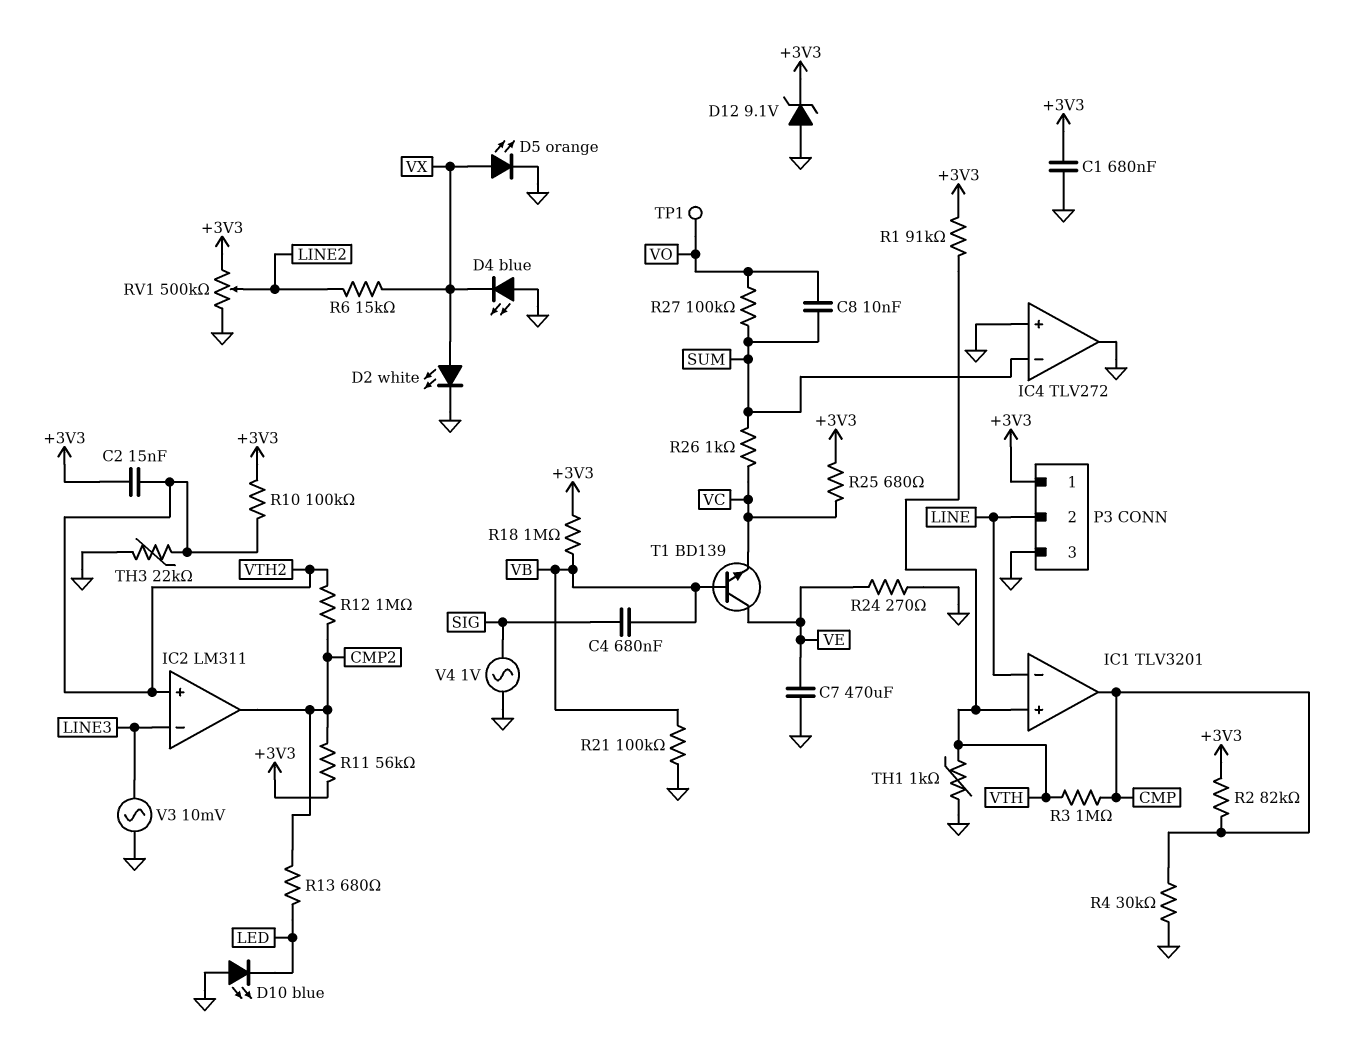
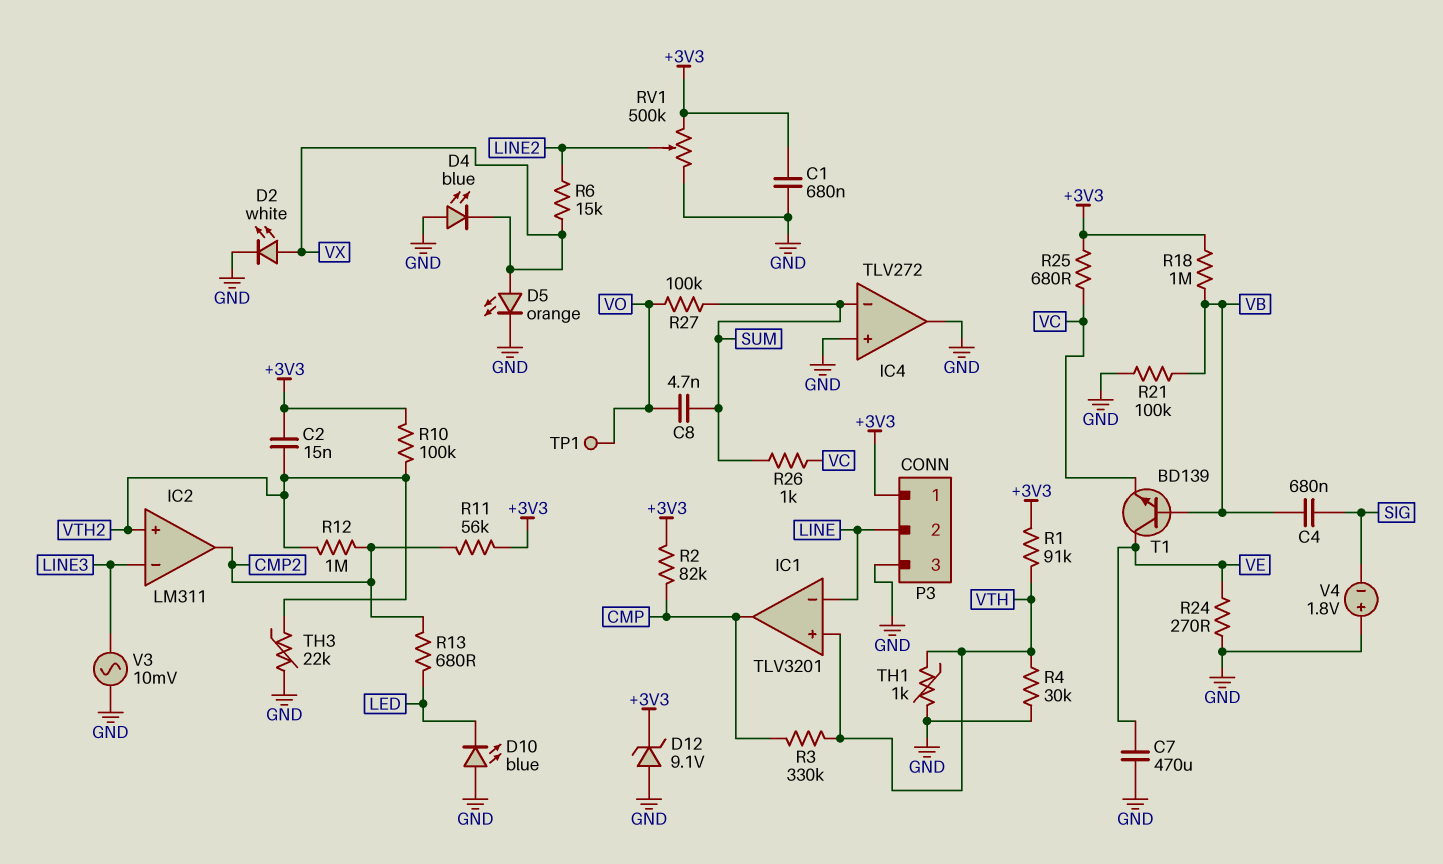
C8: 10nF (SUM, VO) -> 4.7nF (SUM, VO)
R3: 1M (CMP, VTH) -> 330k (CMP, VTH)
R4: 30k (CMP, GND) -> 30k (GND, VTH)
V4: AC 1V (GND, SIG) -> 1.8V (plus GND, minus SIG)

